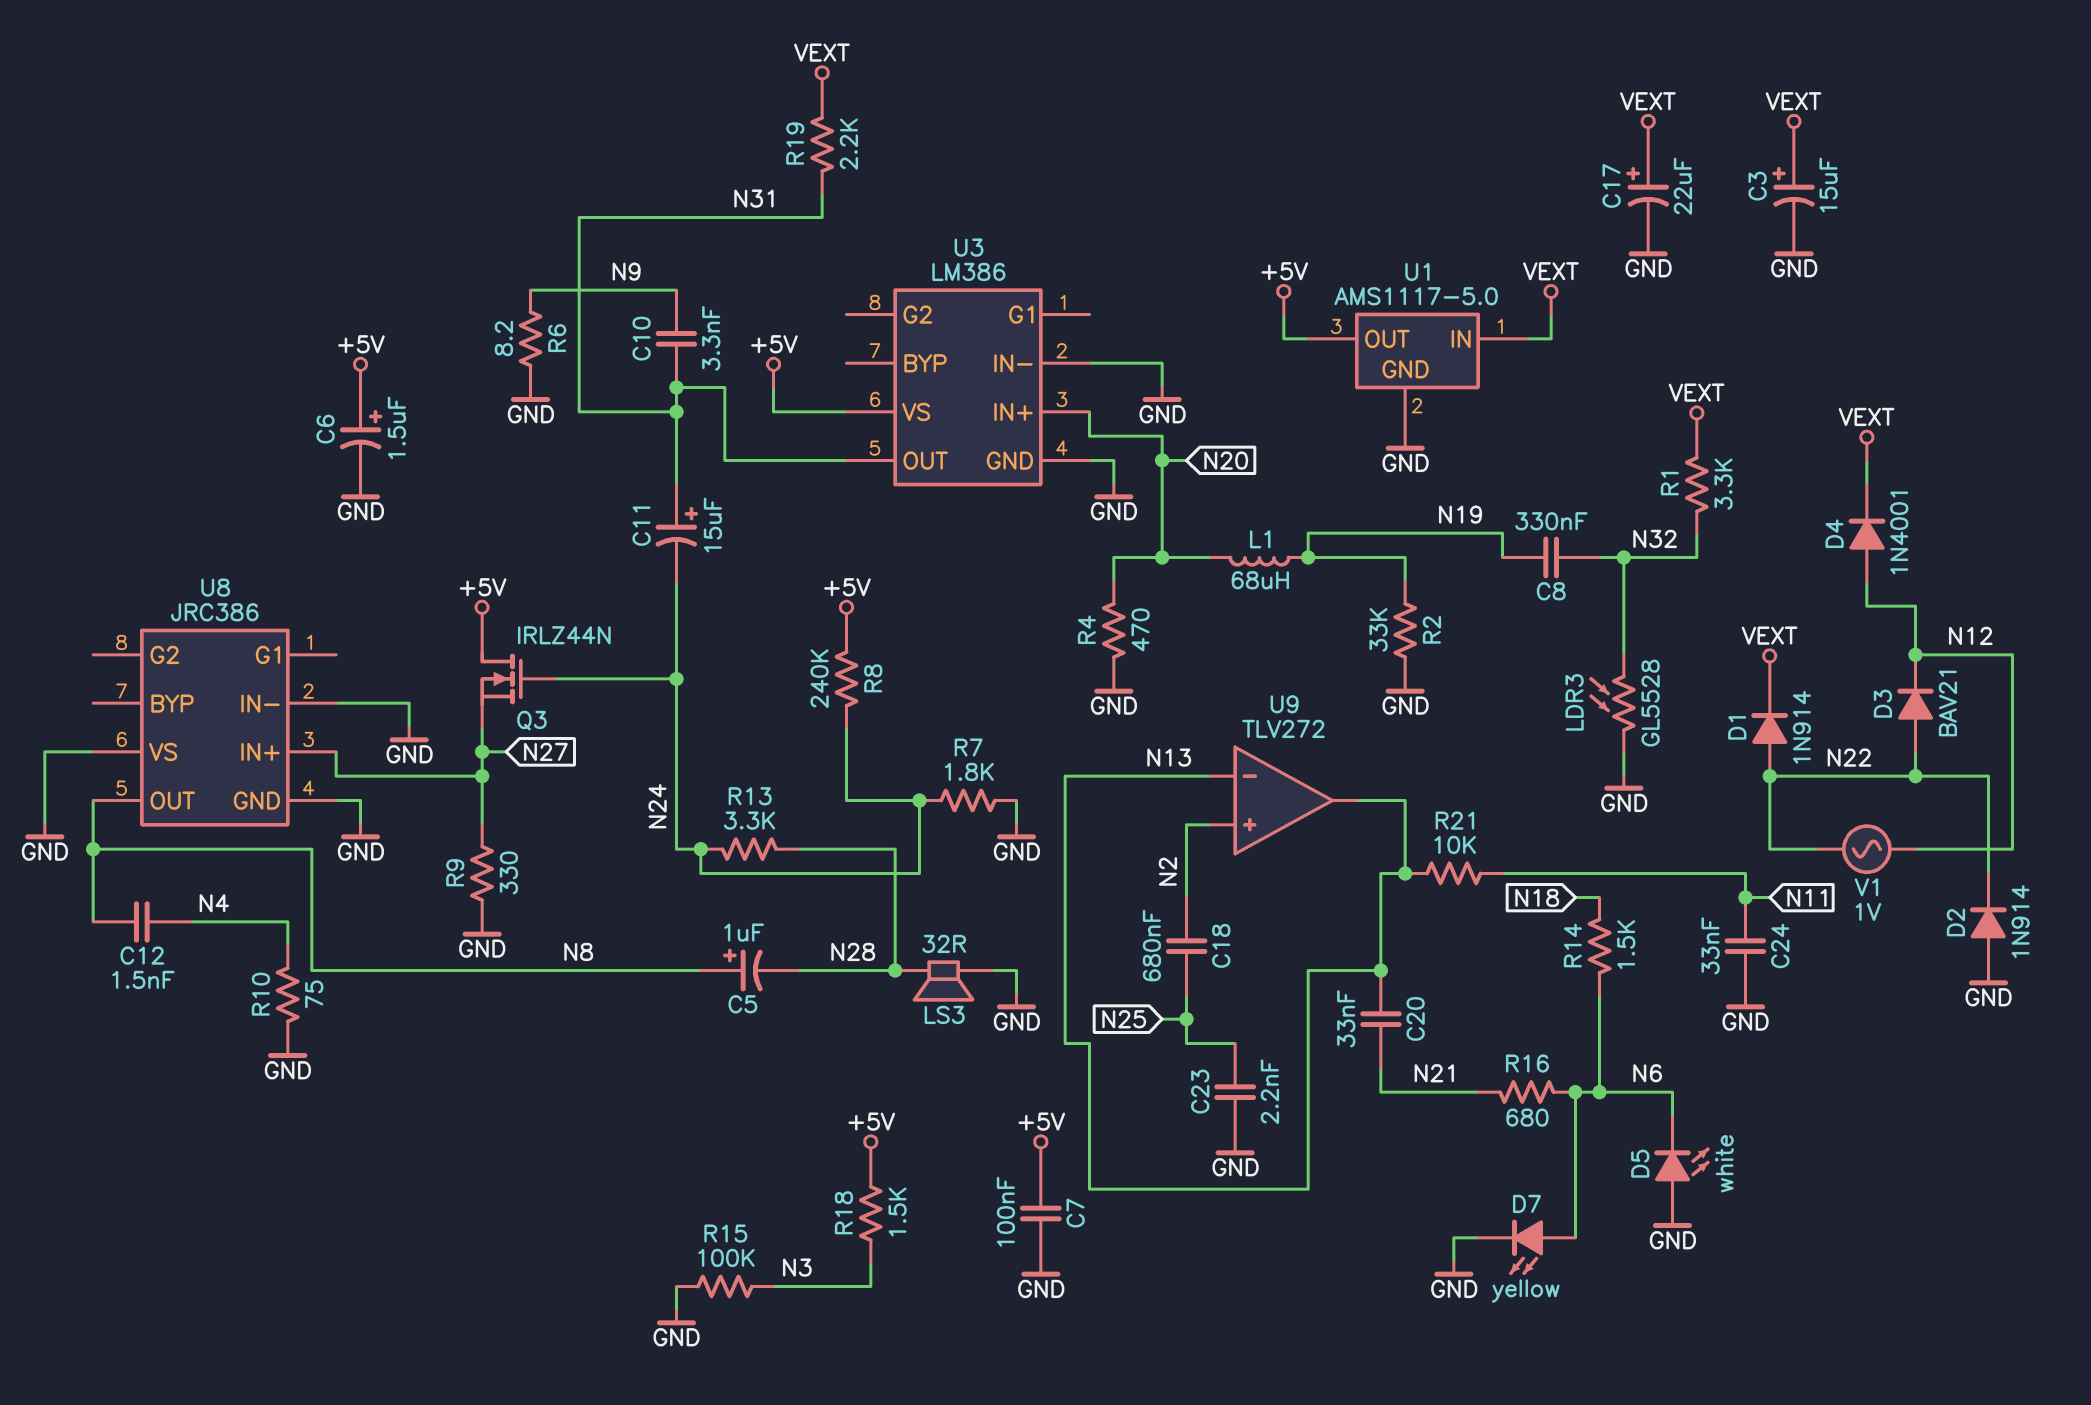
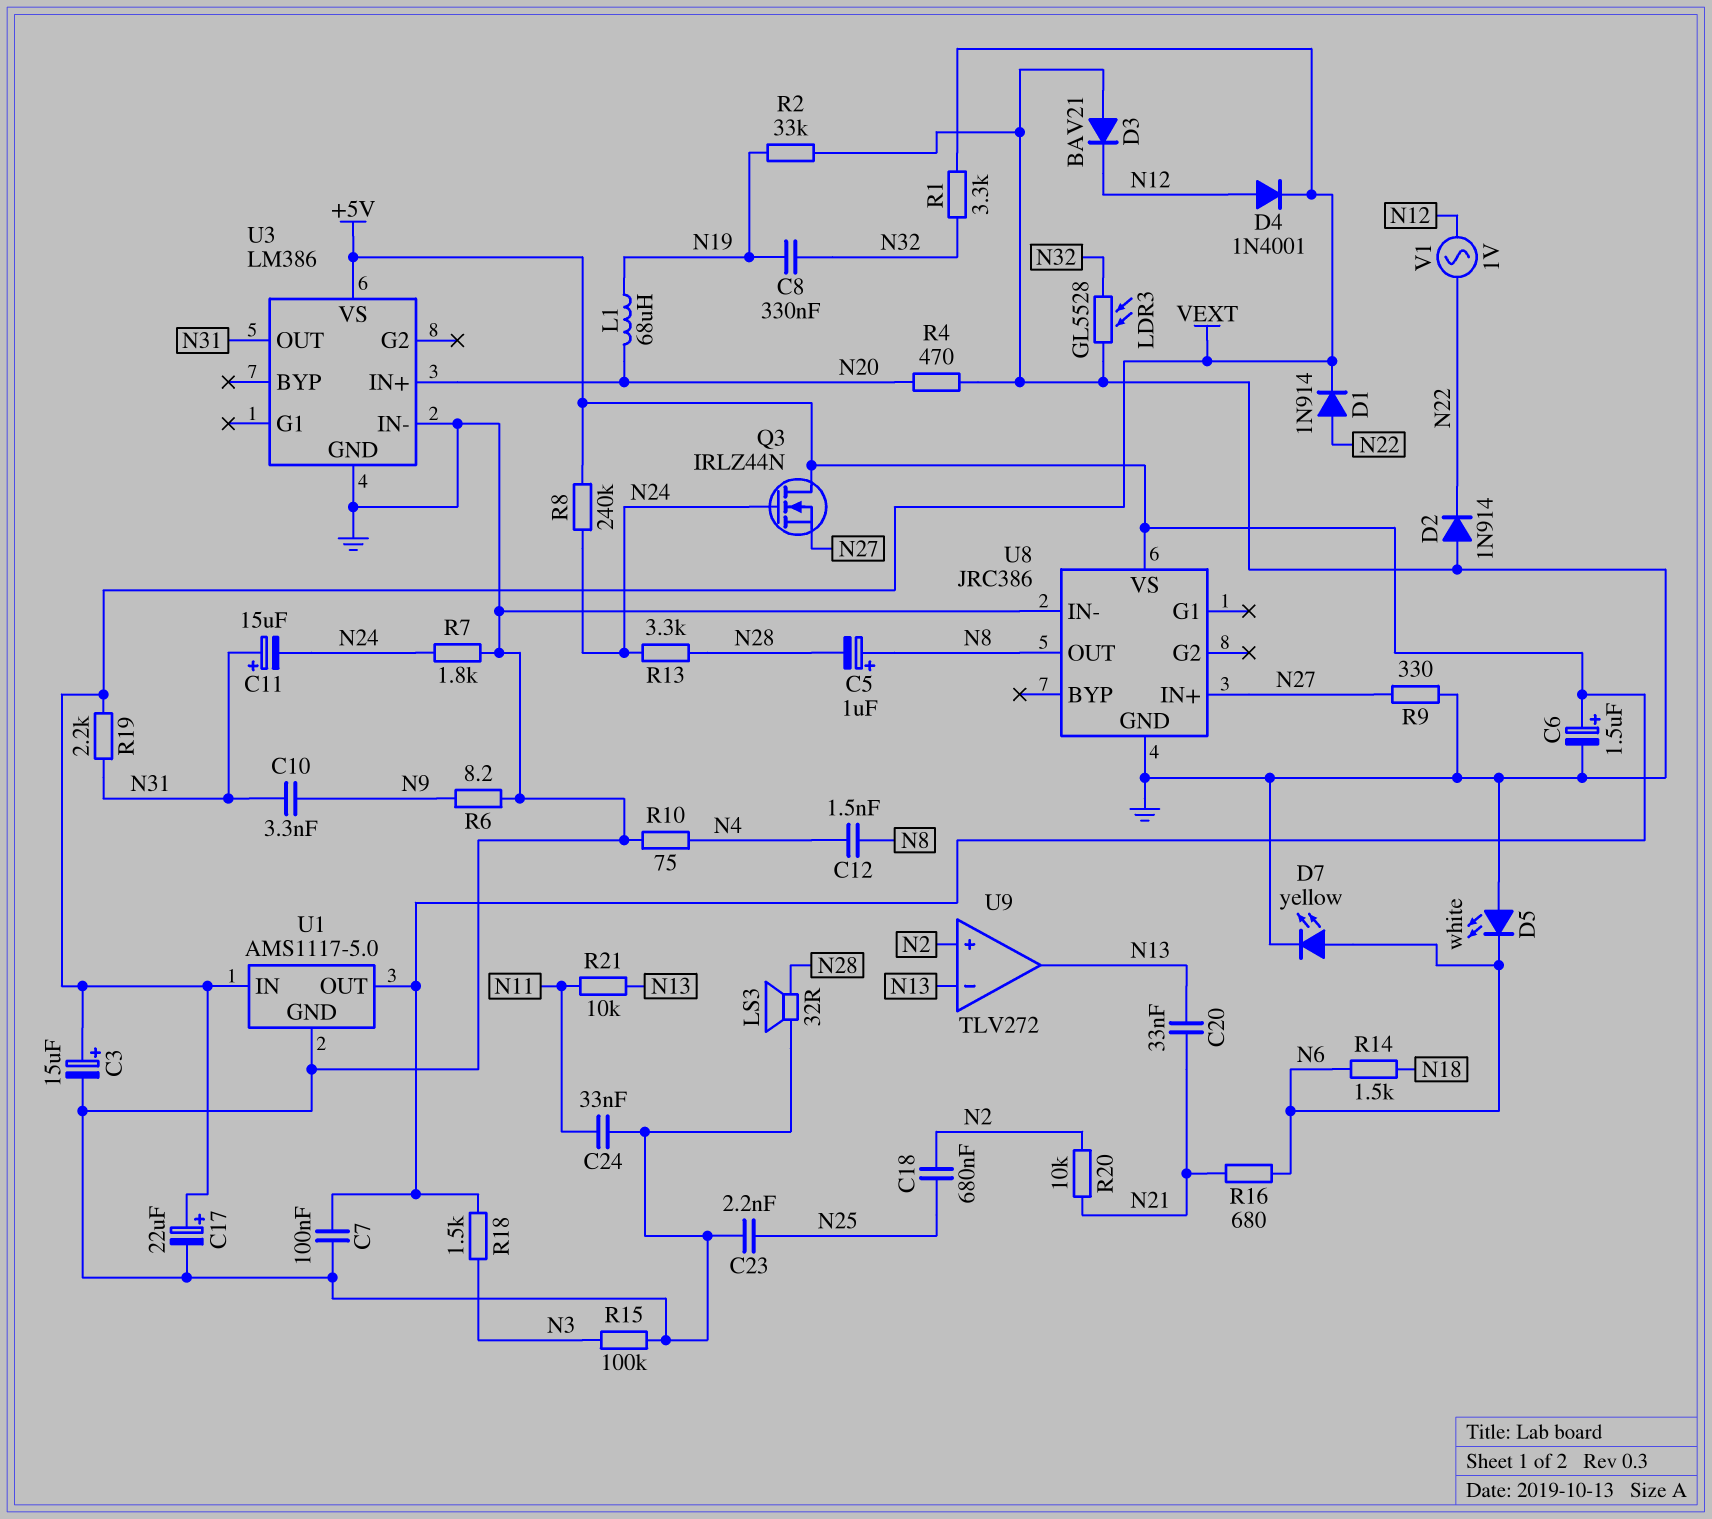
D3: diode BAV21 (A N22, K N12) -> diode BAV21 (A GND, K N12)
R20: none -> 10k (N2, N21)
U8 pin VS: GND -> +5V

